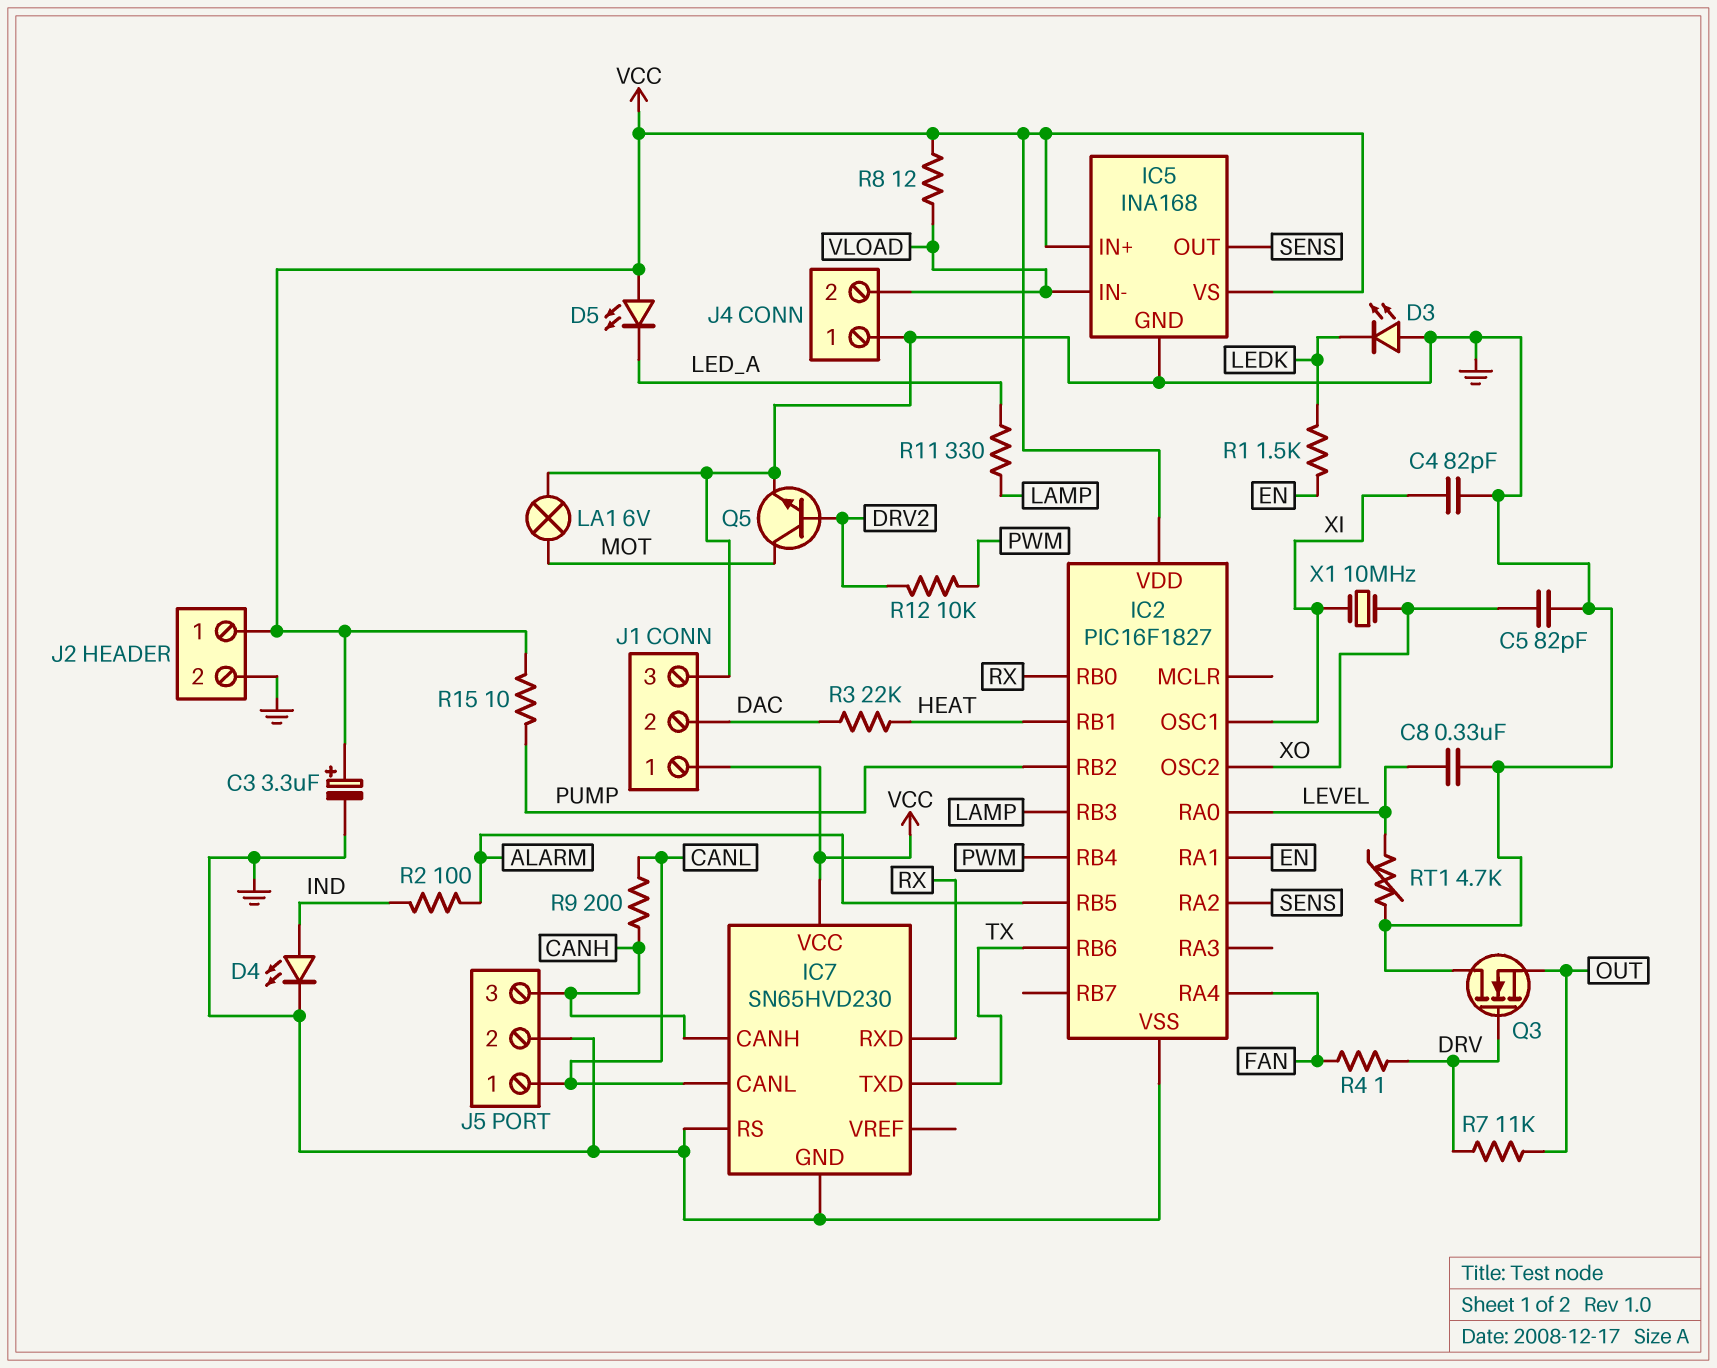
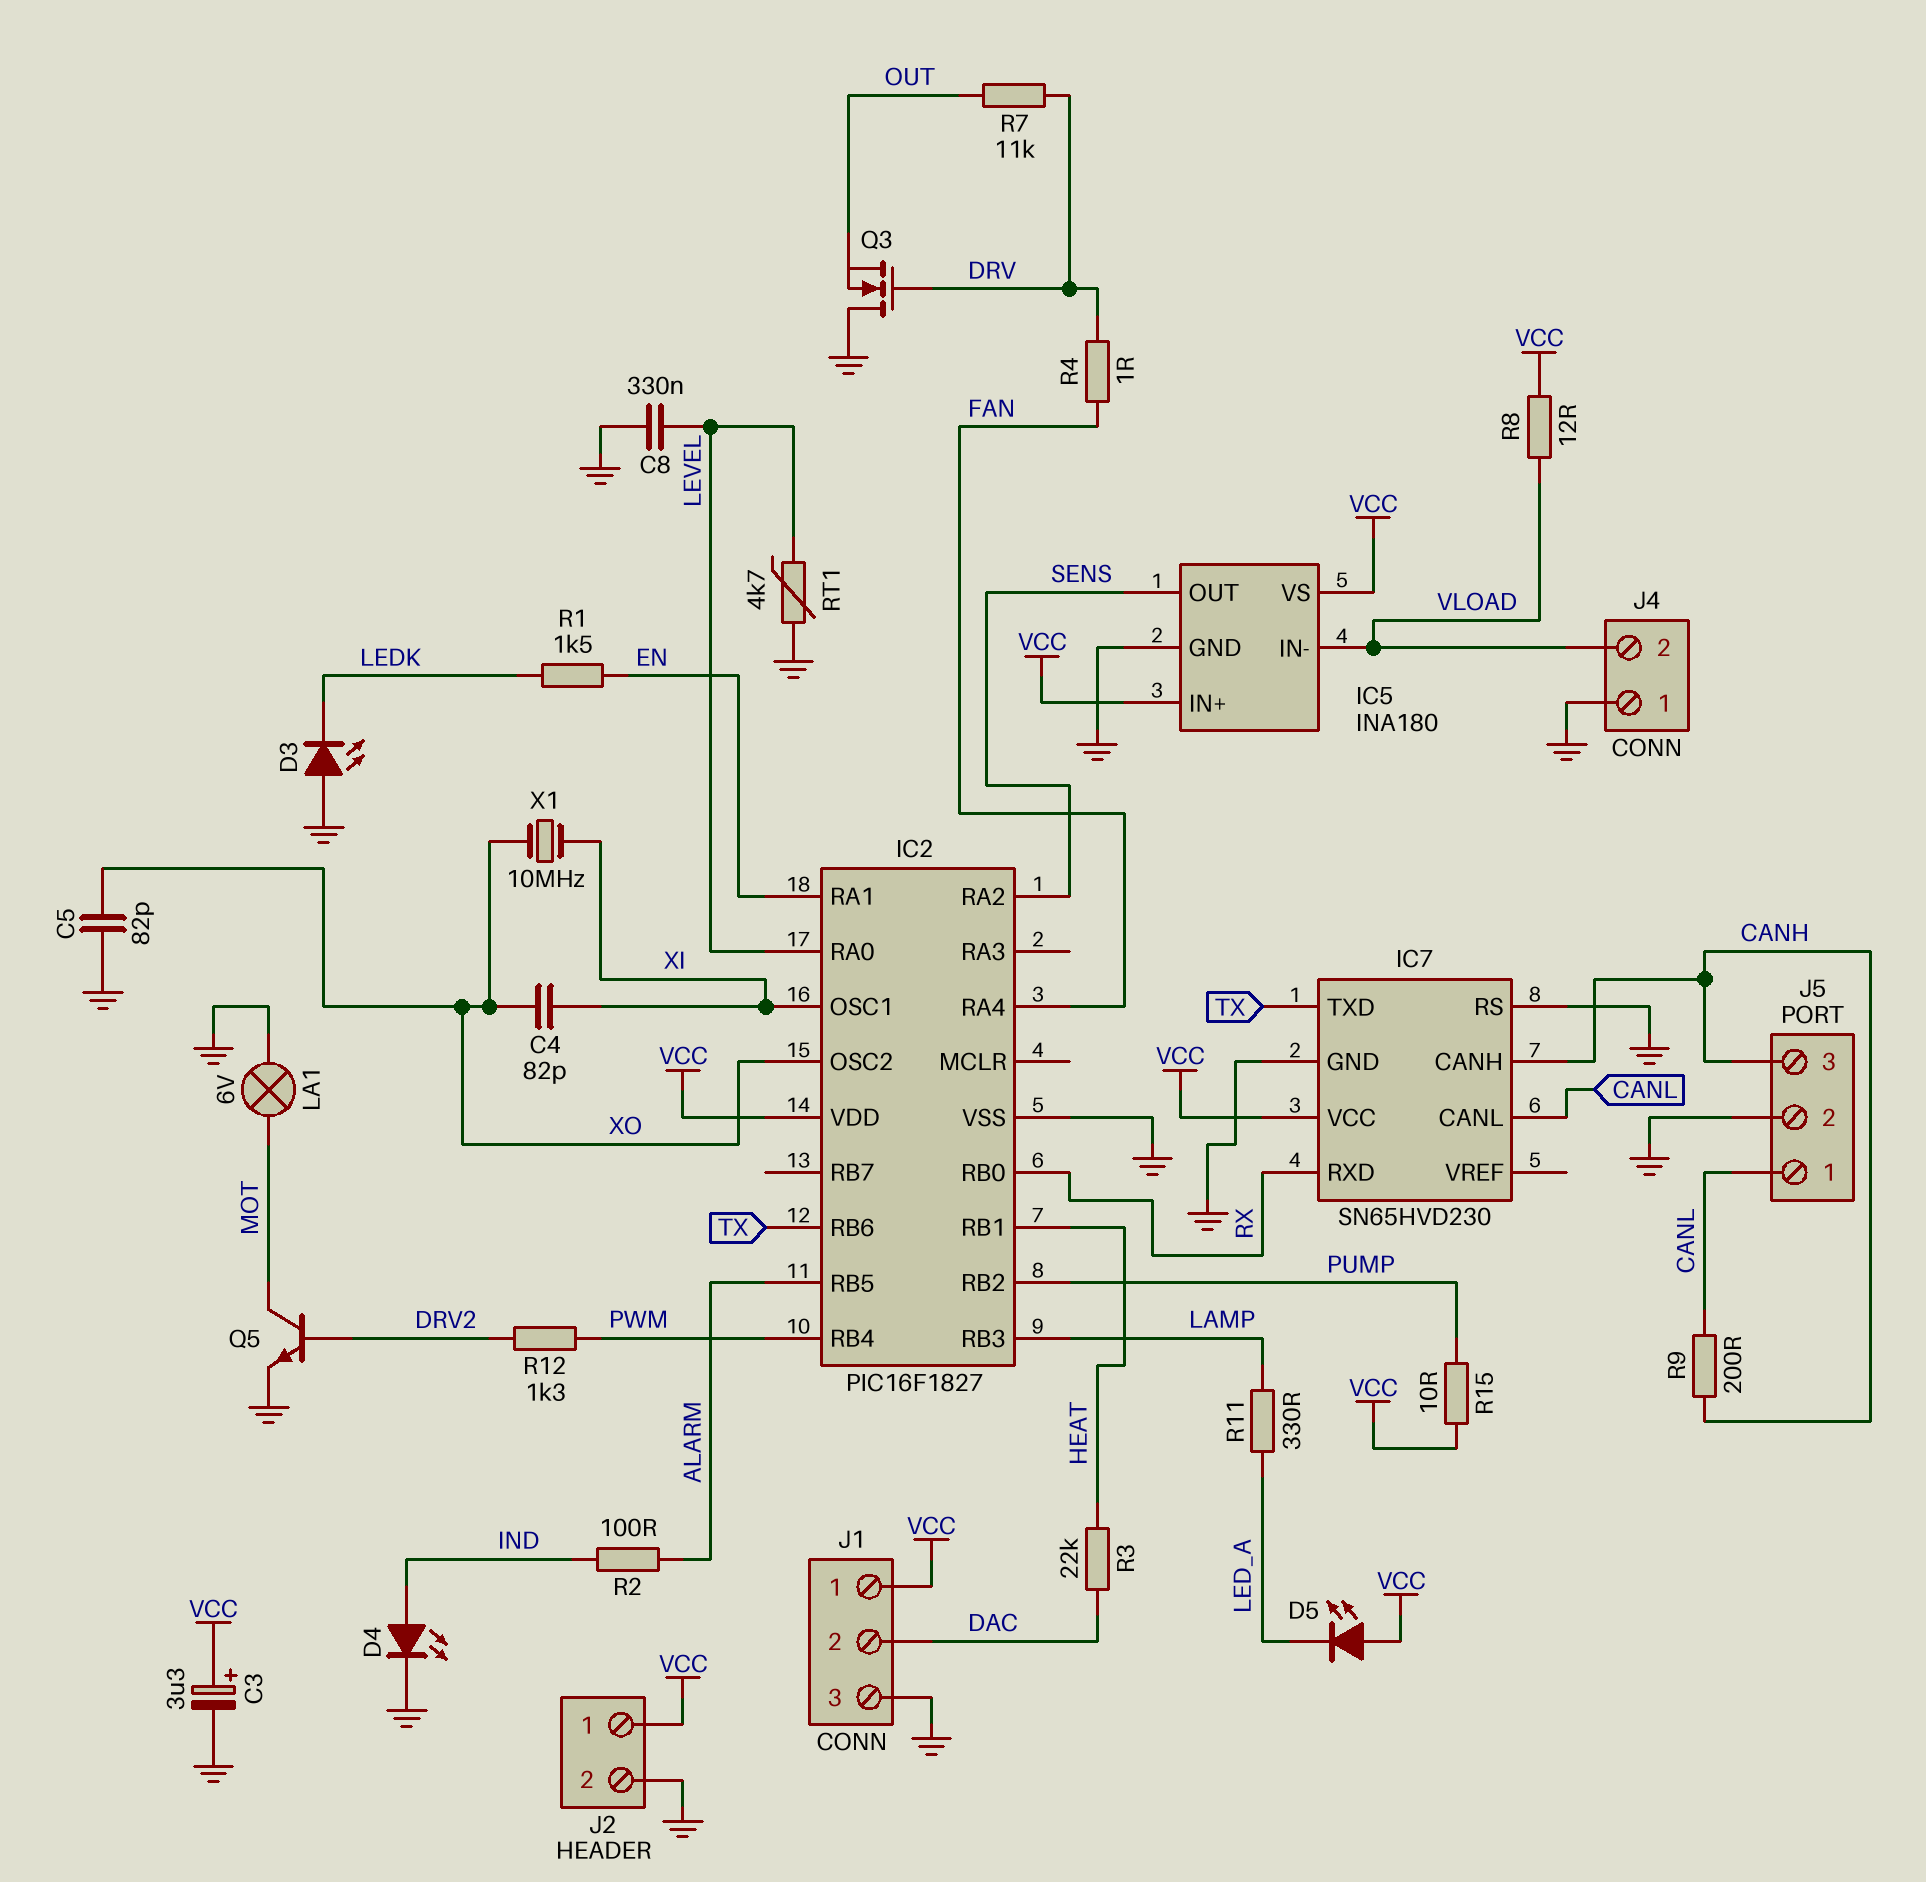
C4: 82pF (GND, XI) -> 82pF (XI, XO)
IC5: INA168 -> INA180
R12: 10k (DRV2, PWM) -> 1.3k (DRV2, PWM)

